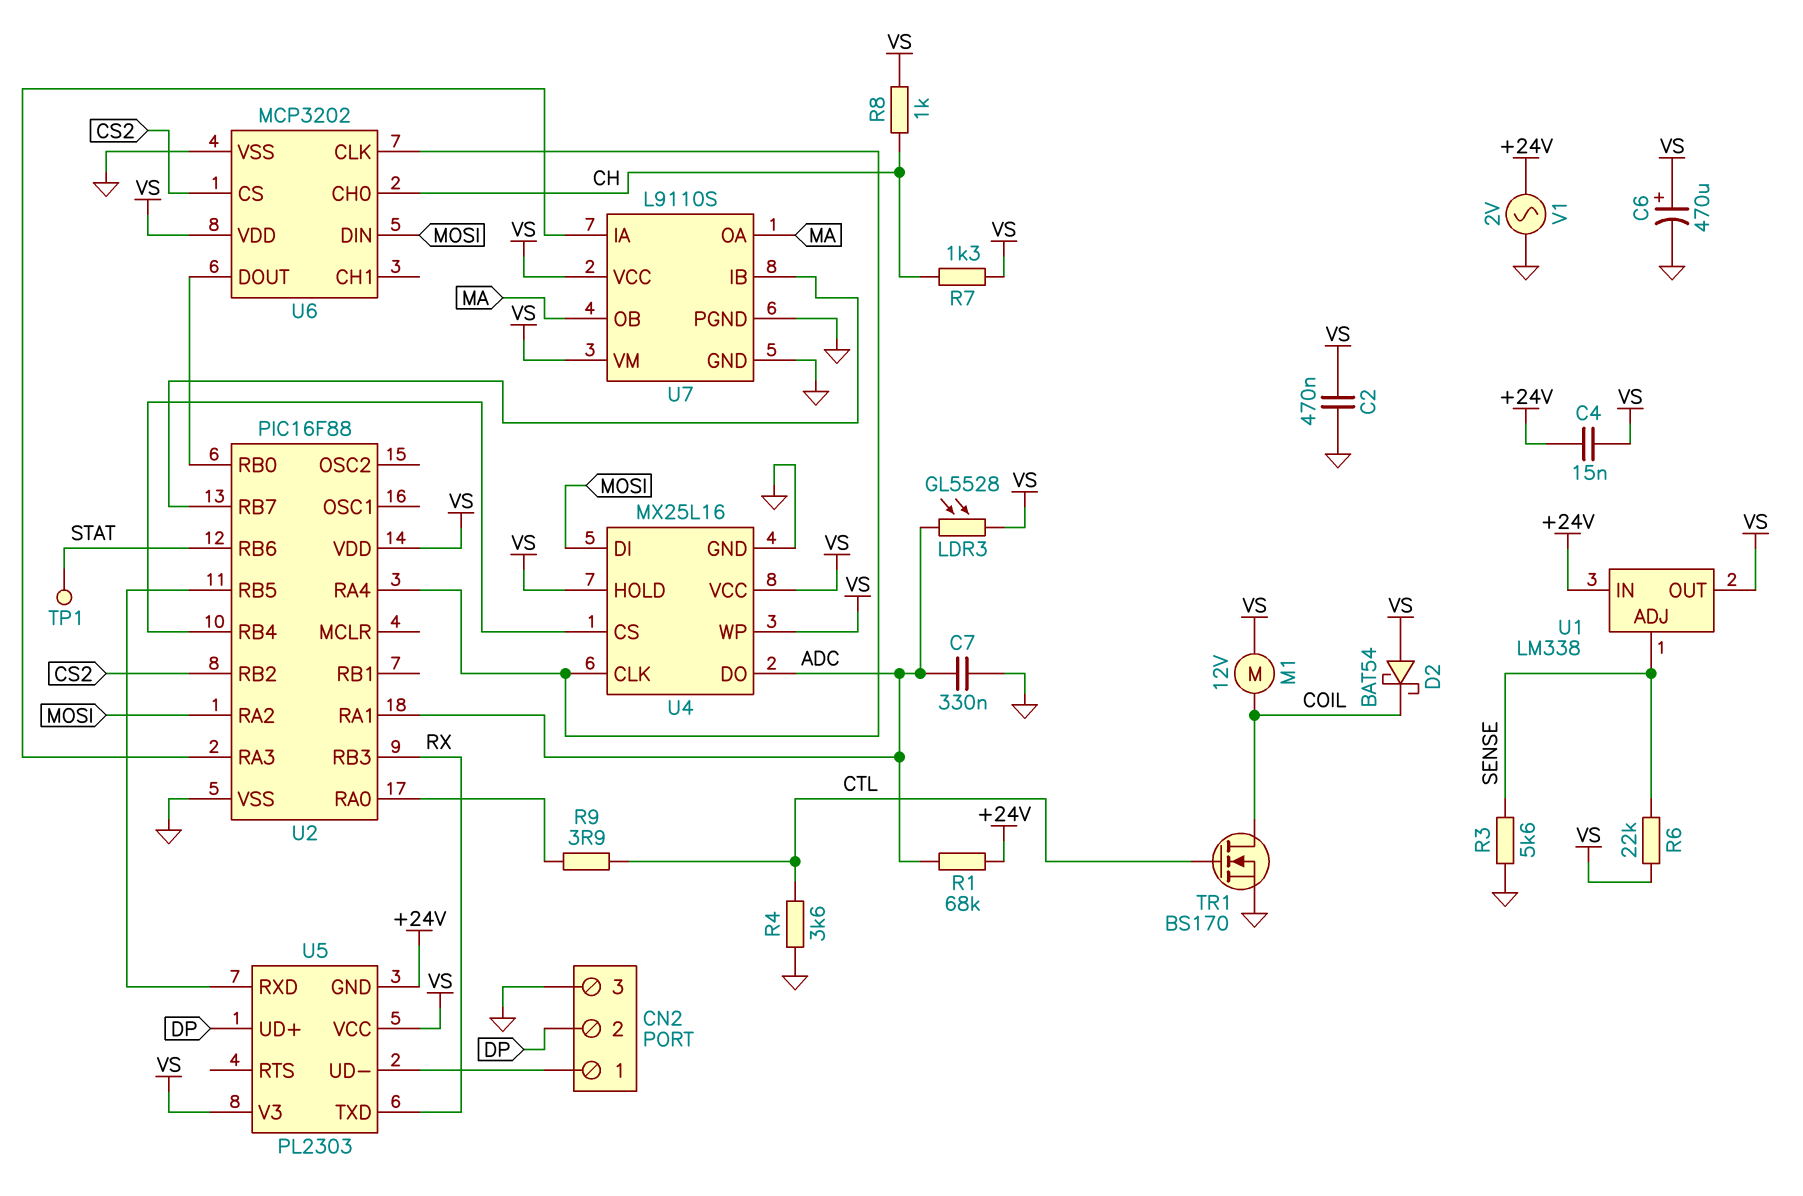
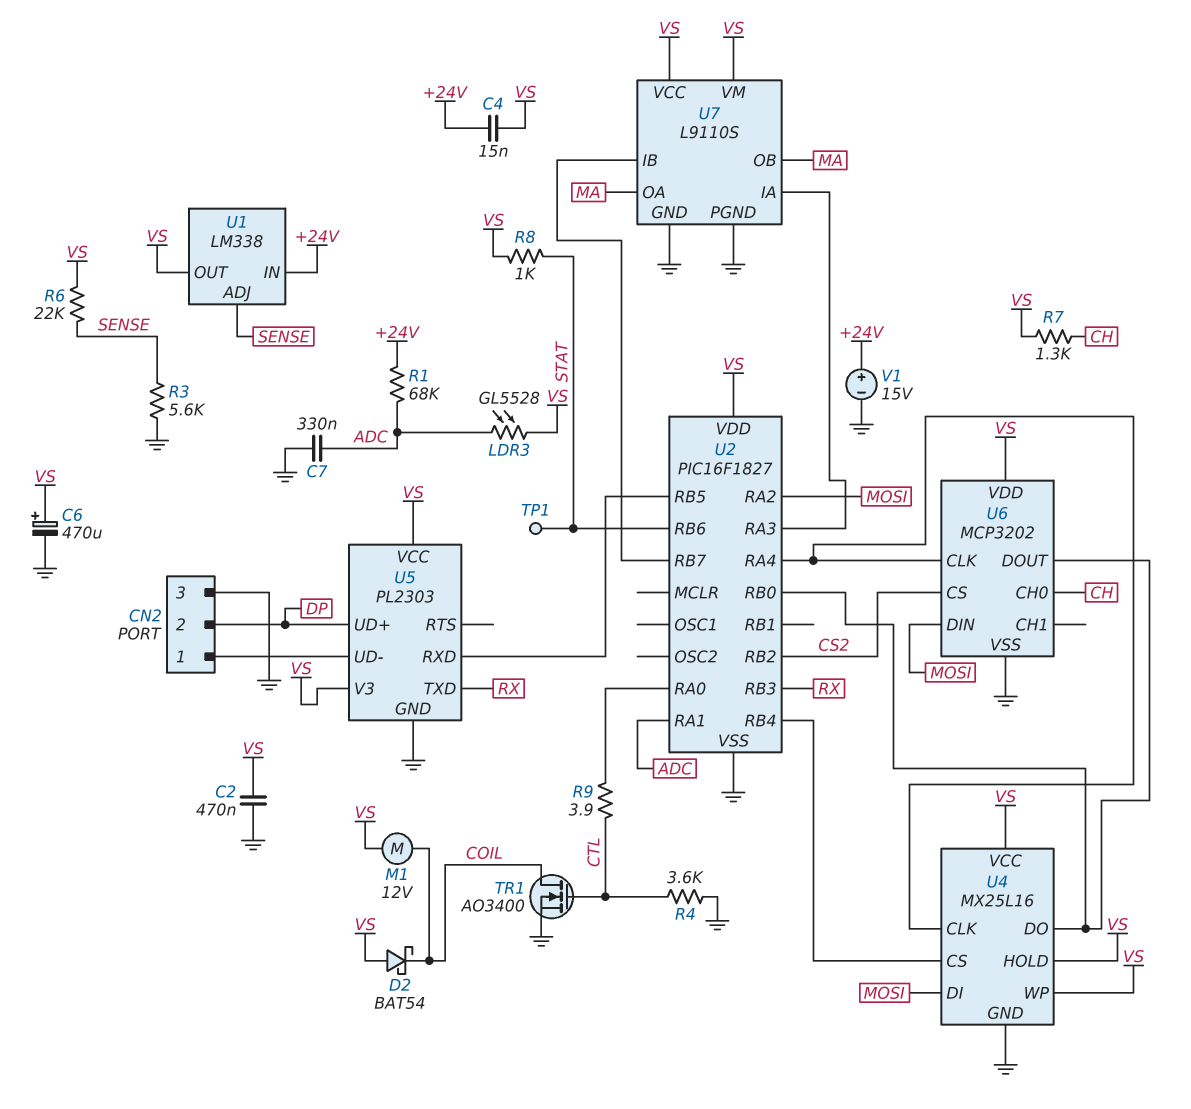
R8: 1k (CH, VS) -> 1k (STAT, VS)
TR1: NMOS BS170 (G CTL, D COIL, S GND) -> NMOS AO3400 (G CTL, D COIL, S GND)
U2: PIC16F88 -> PIC16F1827
U4 pin DO: ADC -> U2/RB0
U5 pin GND: +24V -> GND
V1: AC 2V (+24V, GND) -> 15V (plus +24V, minus GND)

